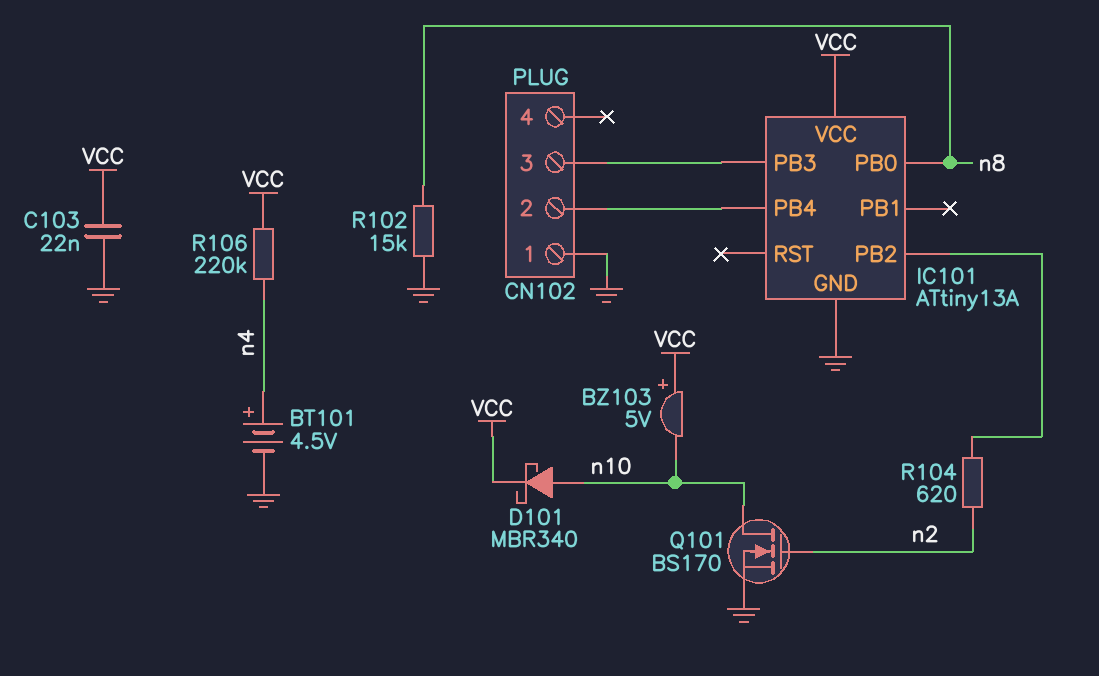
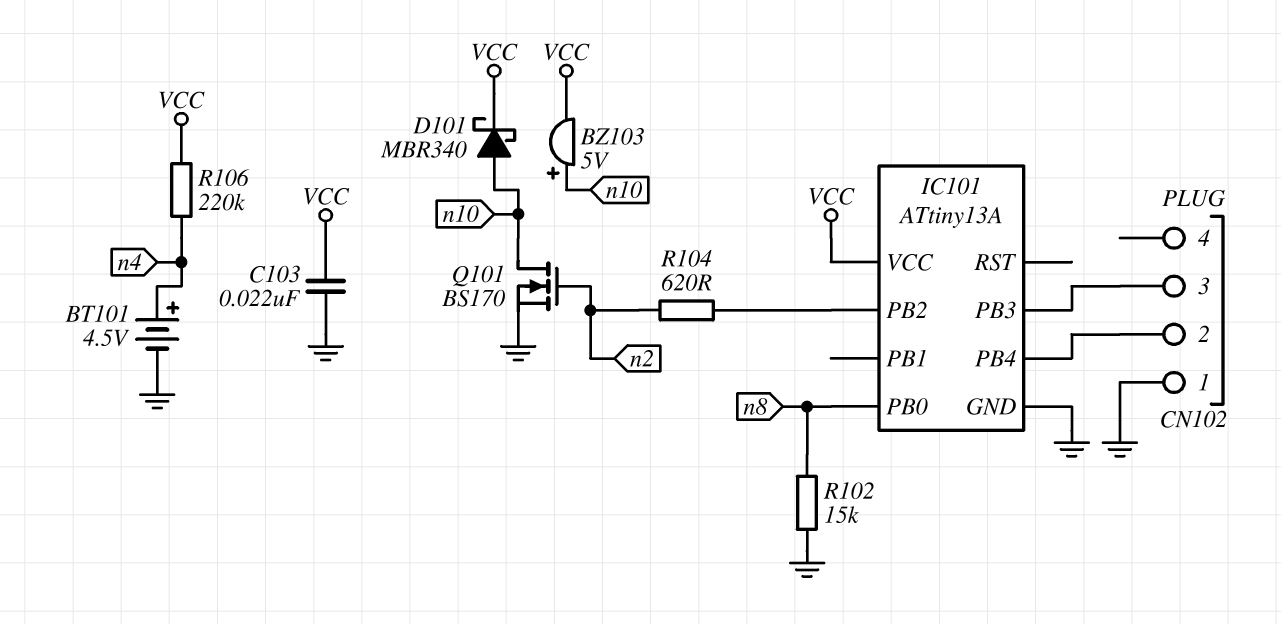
BZ103: buzzer 5V (plus VCC, minus n10) -> buzzer 5V (plus n10, minus VCC)

